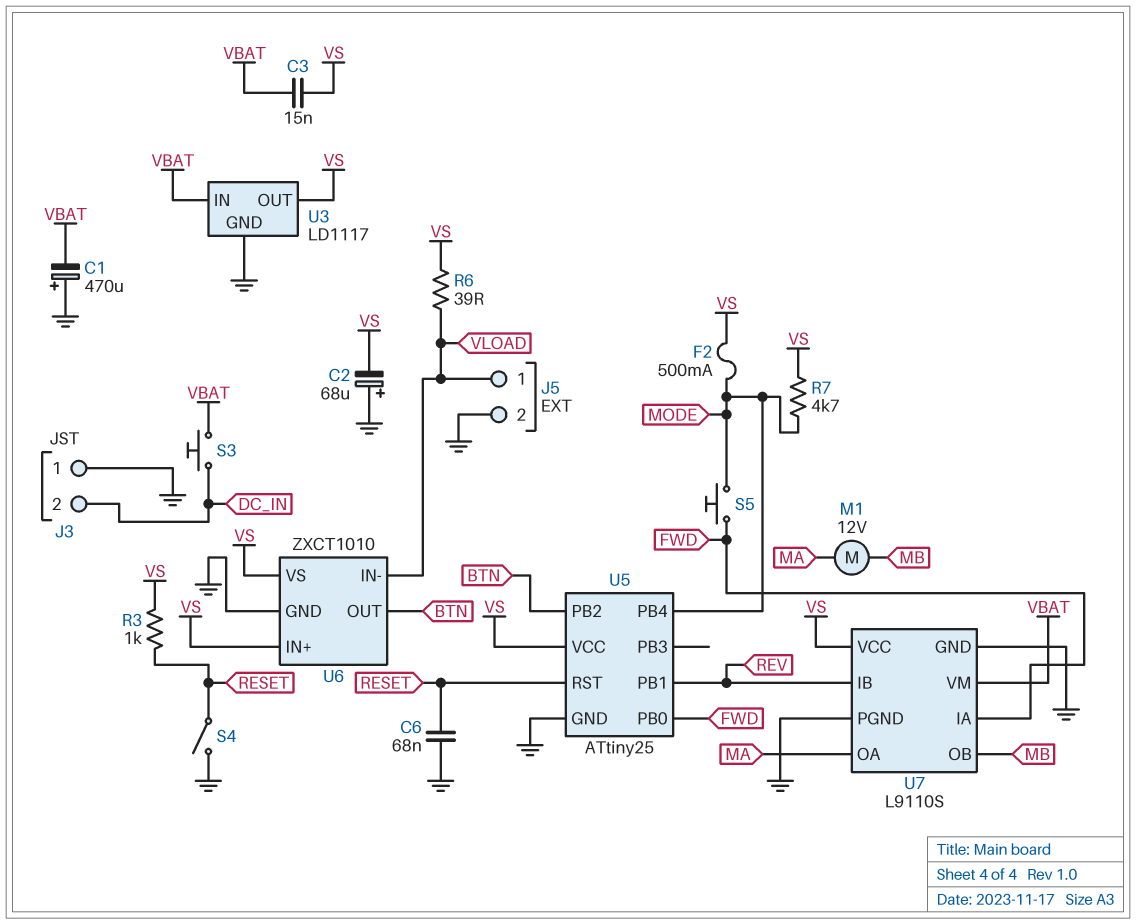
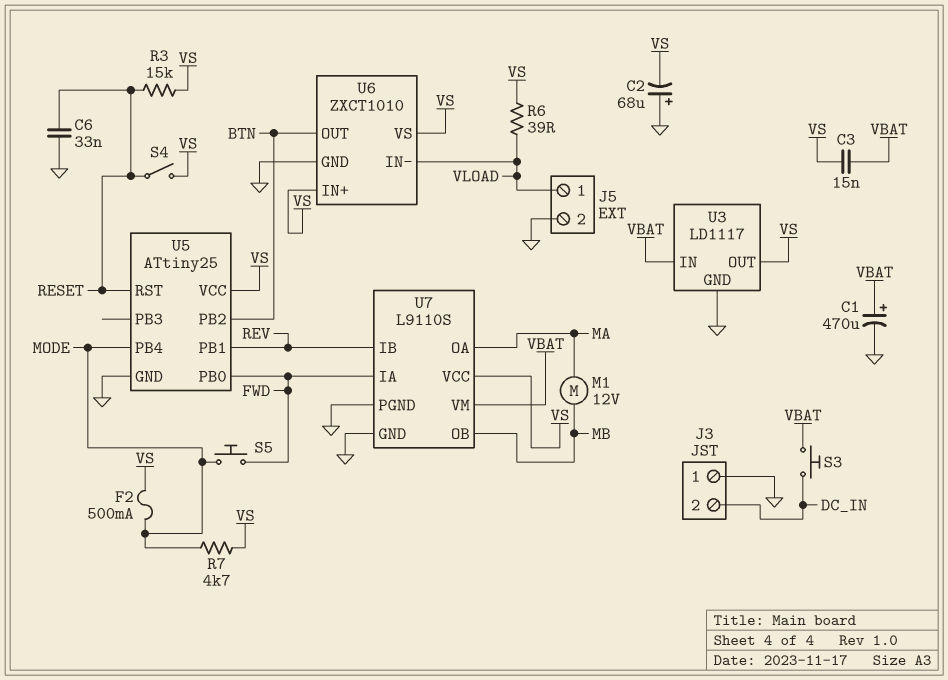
C1: 470uF (plus GND, minus VBAT) -> 470uF (plus VBAT, minus GND)
C6: 68nF (GND, RESET) -> 33nF (GND, RESET)
R3: 1k (RESET, VS) -> 15k (RESET, VS)
S4: switch (GND, RESET) -> switch (RESET, VS)

